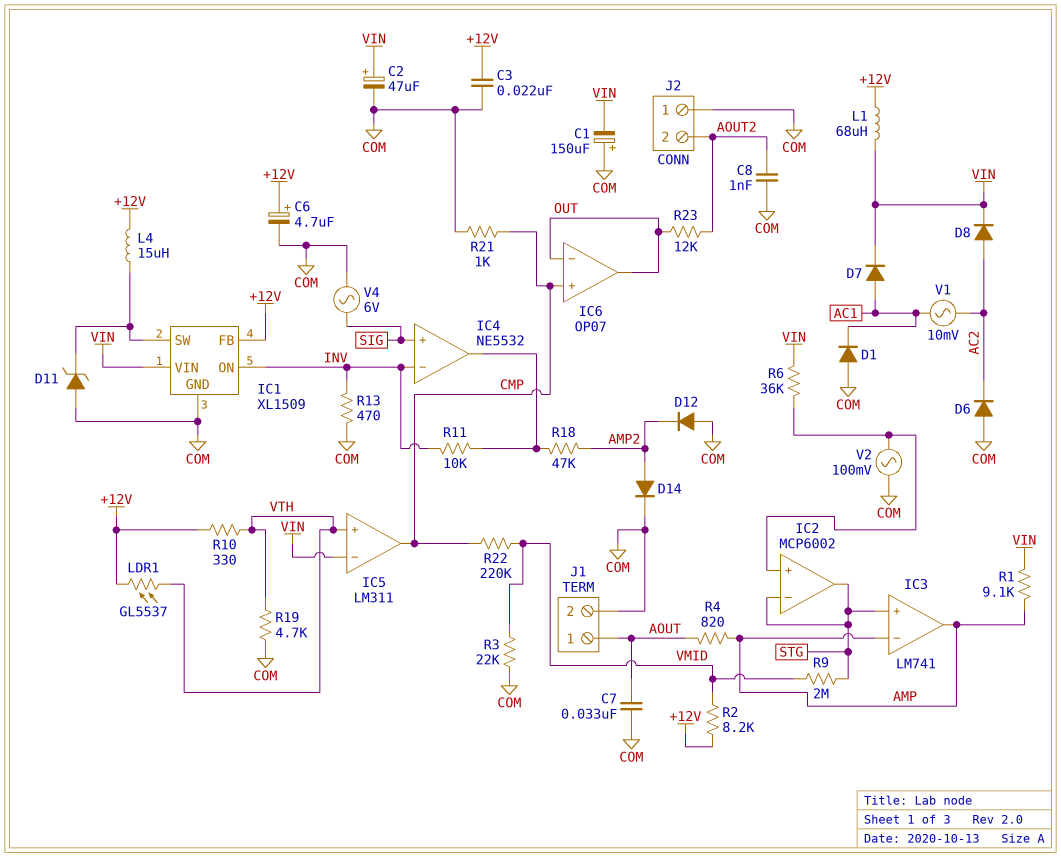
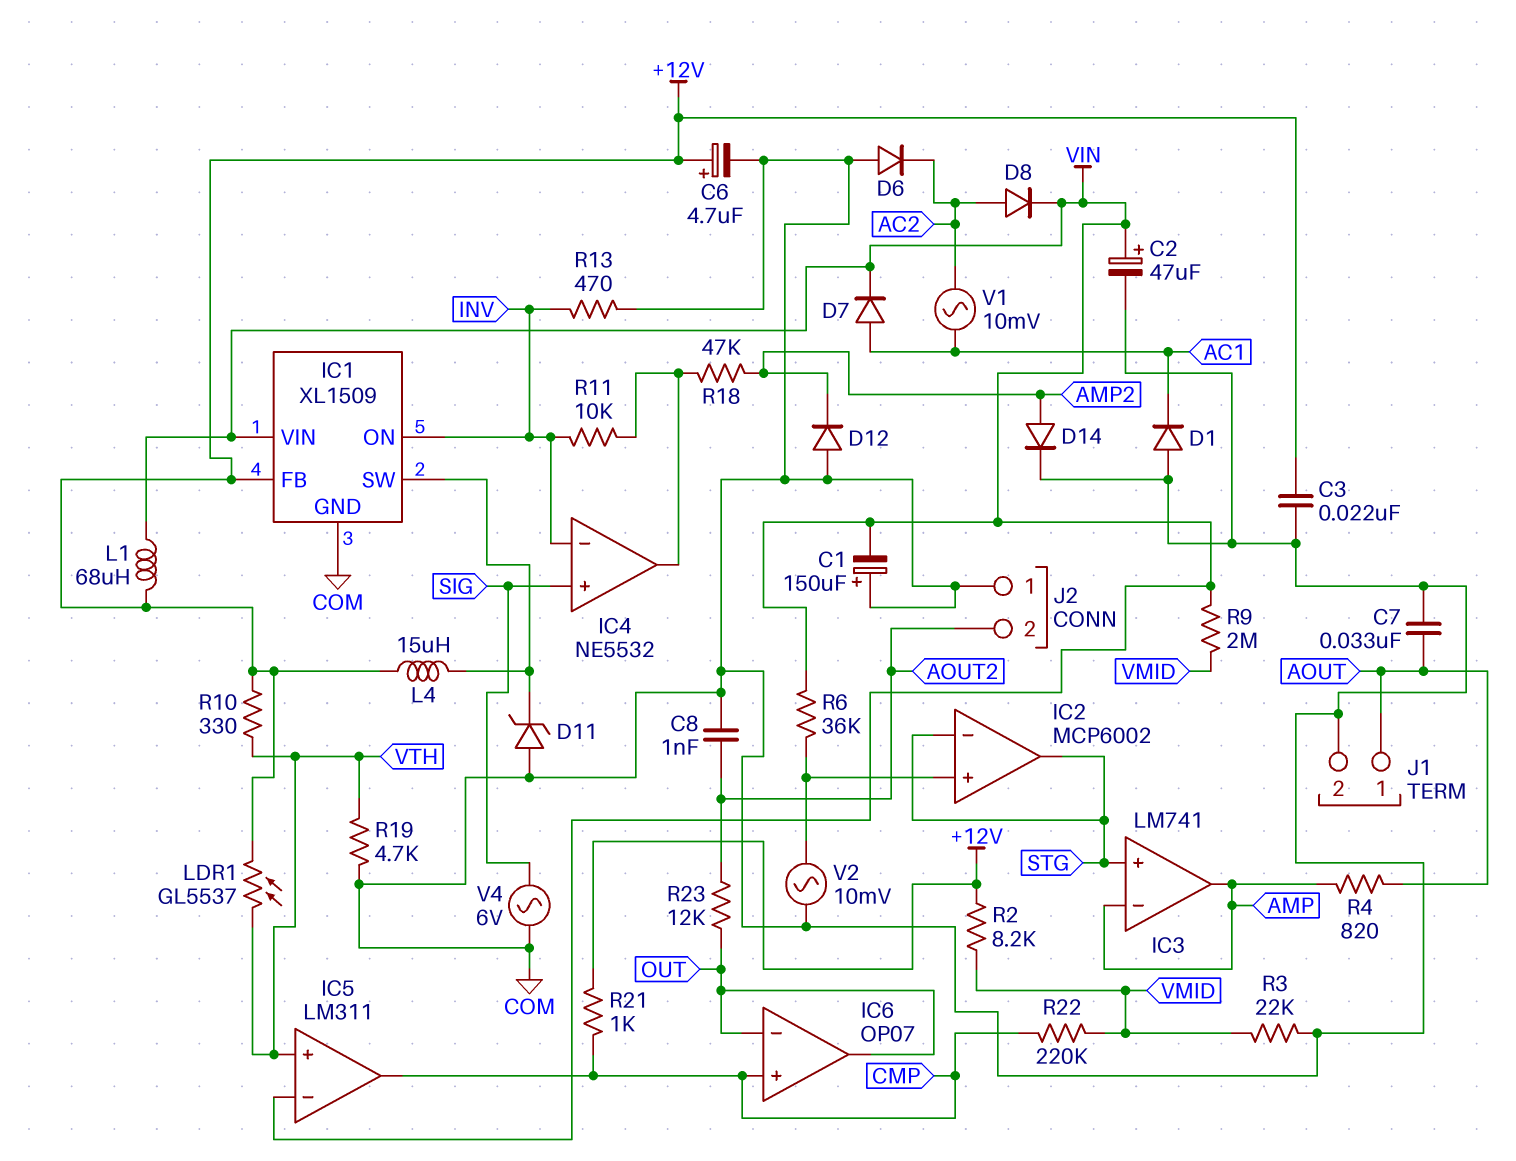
R1: 9.1k (AMP, VIN) -> none
R9: 2M (STG, VMID) -> 2M (VIN, VMID)
R21: 1k (CMP, COM) -> 1k (+12V, CMP)
V2: AC 100mV (COM, IC2/in+) -> AC 10mV (COM, IC2/in+)

